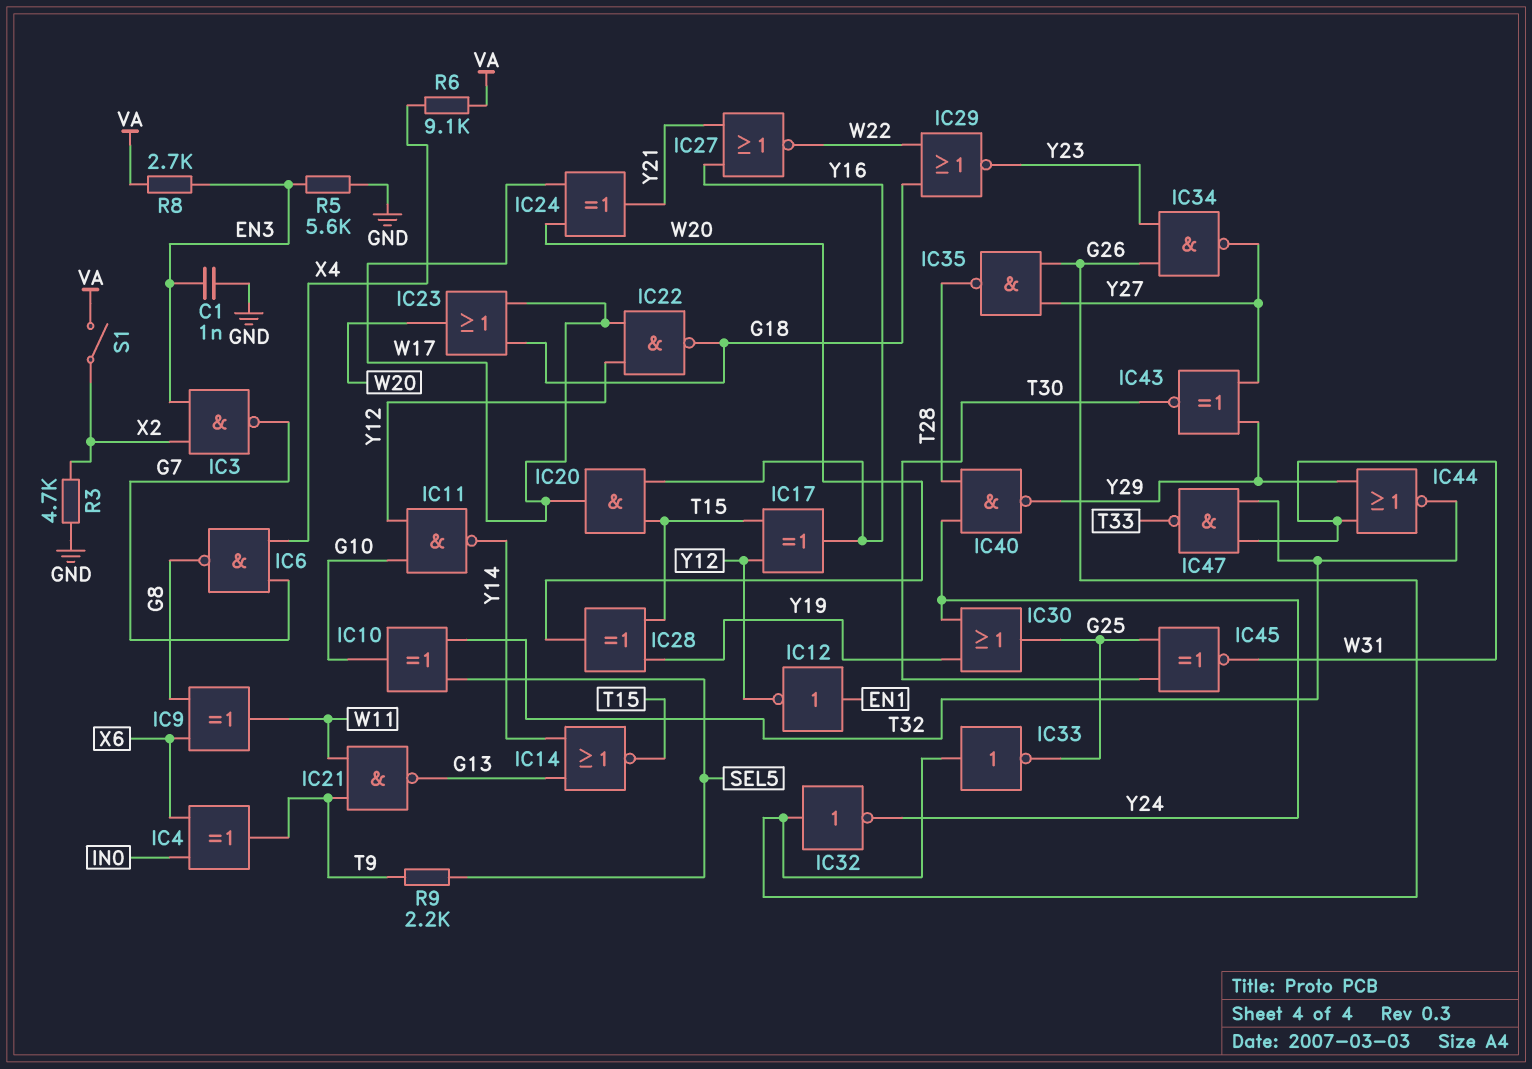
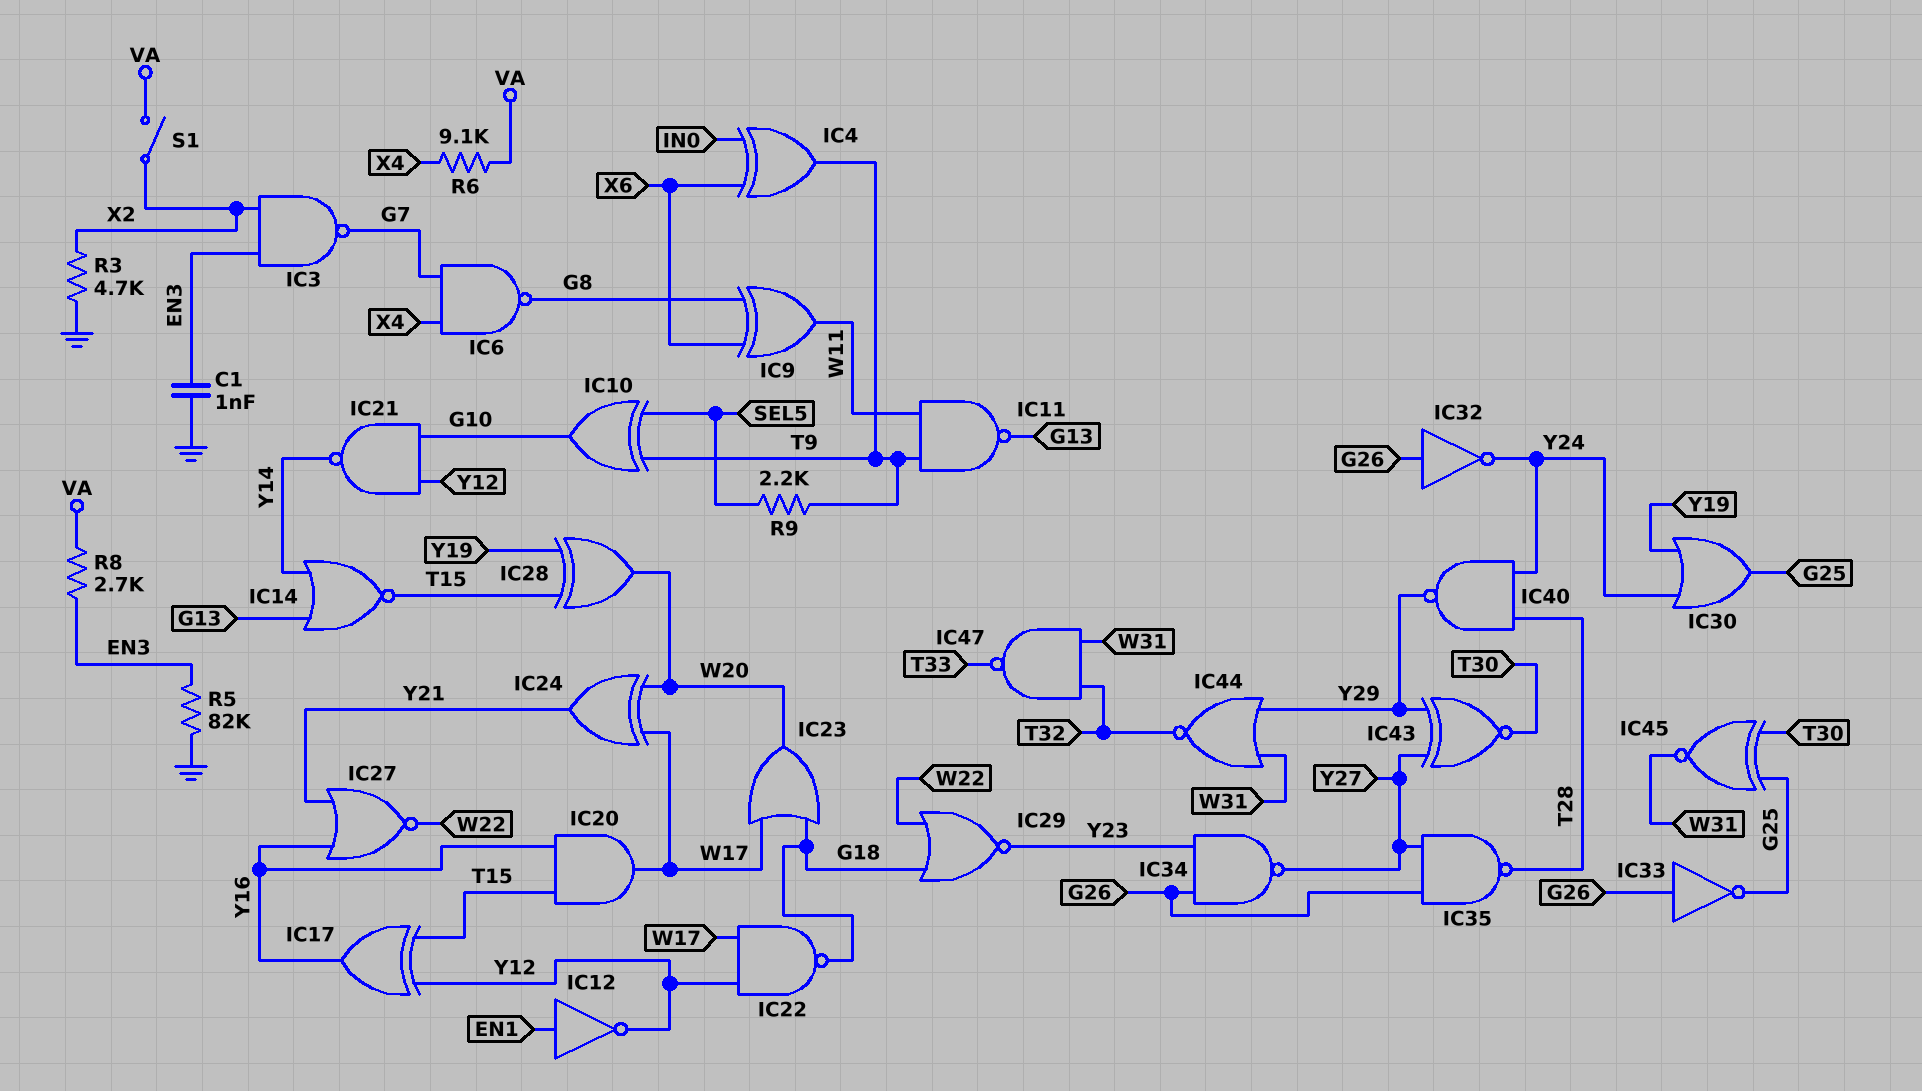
IC10: XOR (in SEL5, in T32, out G10) -> XOR (in SEL5, in T9, out G10)
IC11: NAND (in G10, in Y12, out Y14) -> NAND (in T9, in W11, out G13)
IC21: NAND (in T9, in W11, out G13) -> NAND (in G10, in Y12, out Y14)
R5: 5.6k (EN3, GND) -> 82k (EN3, GND)

